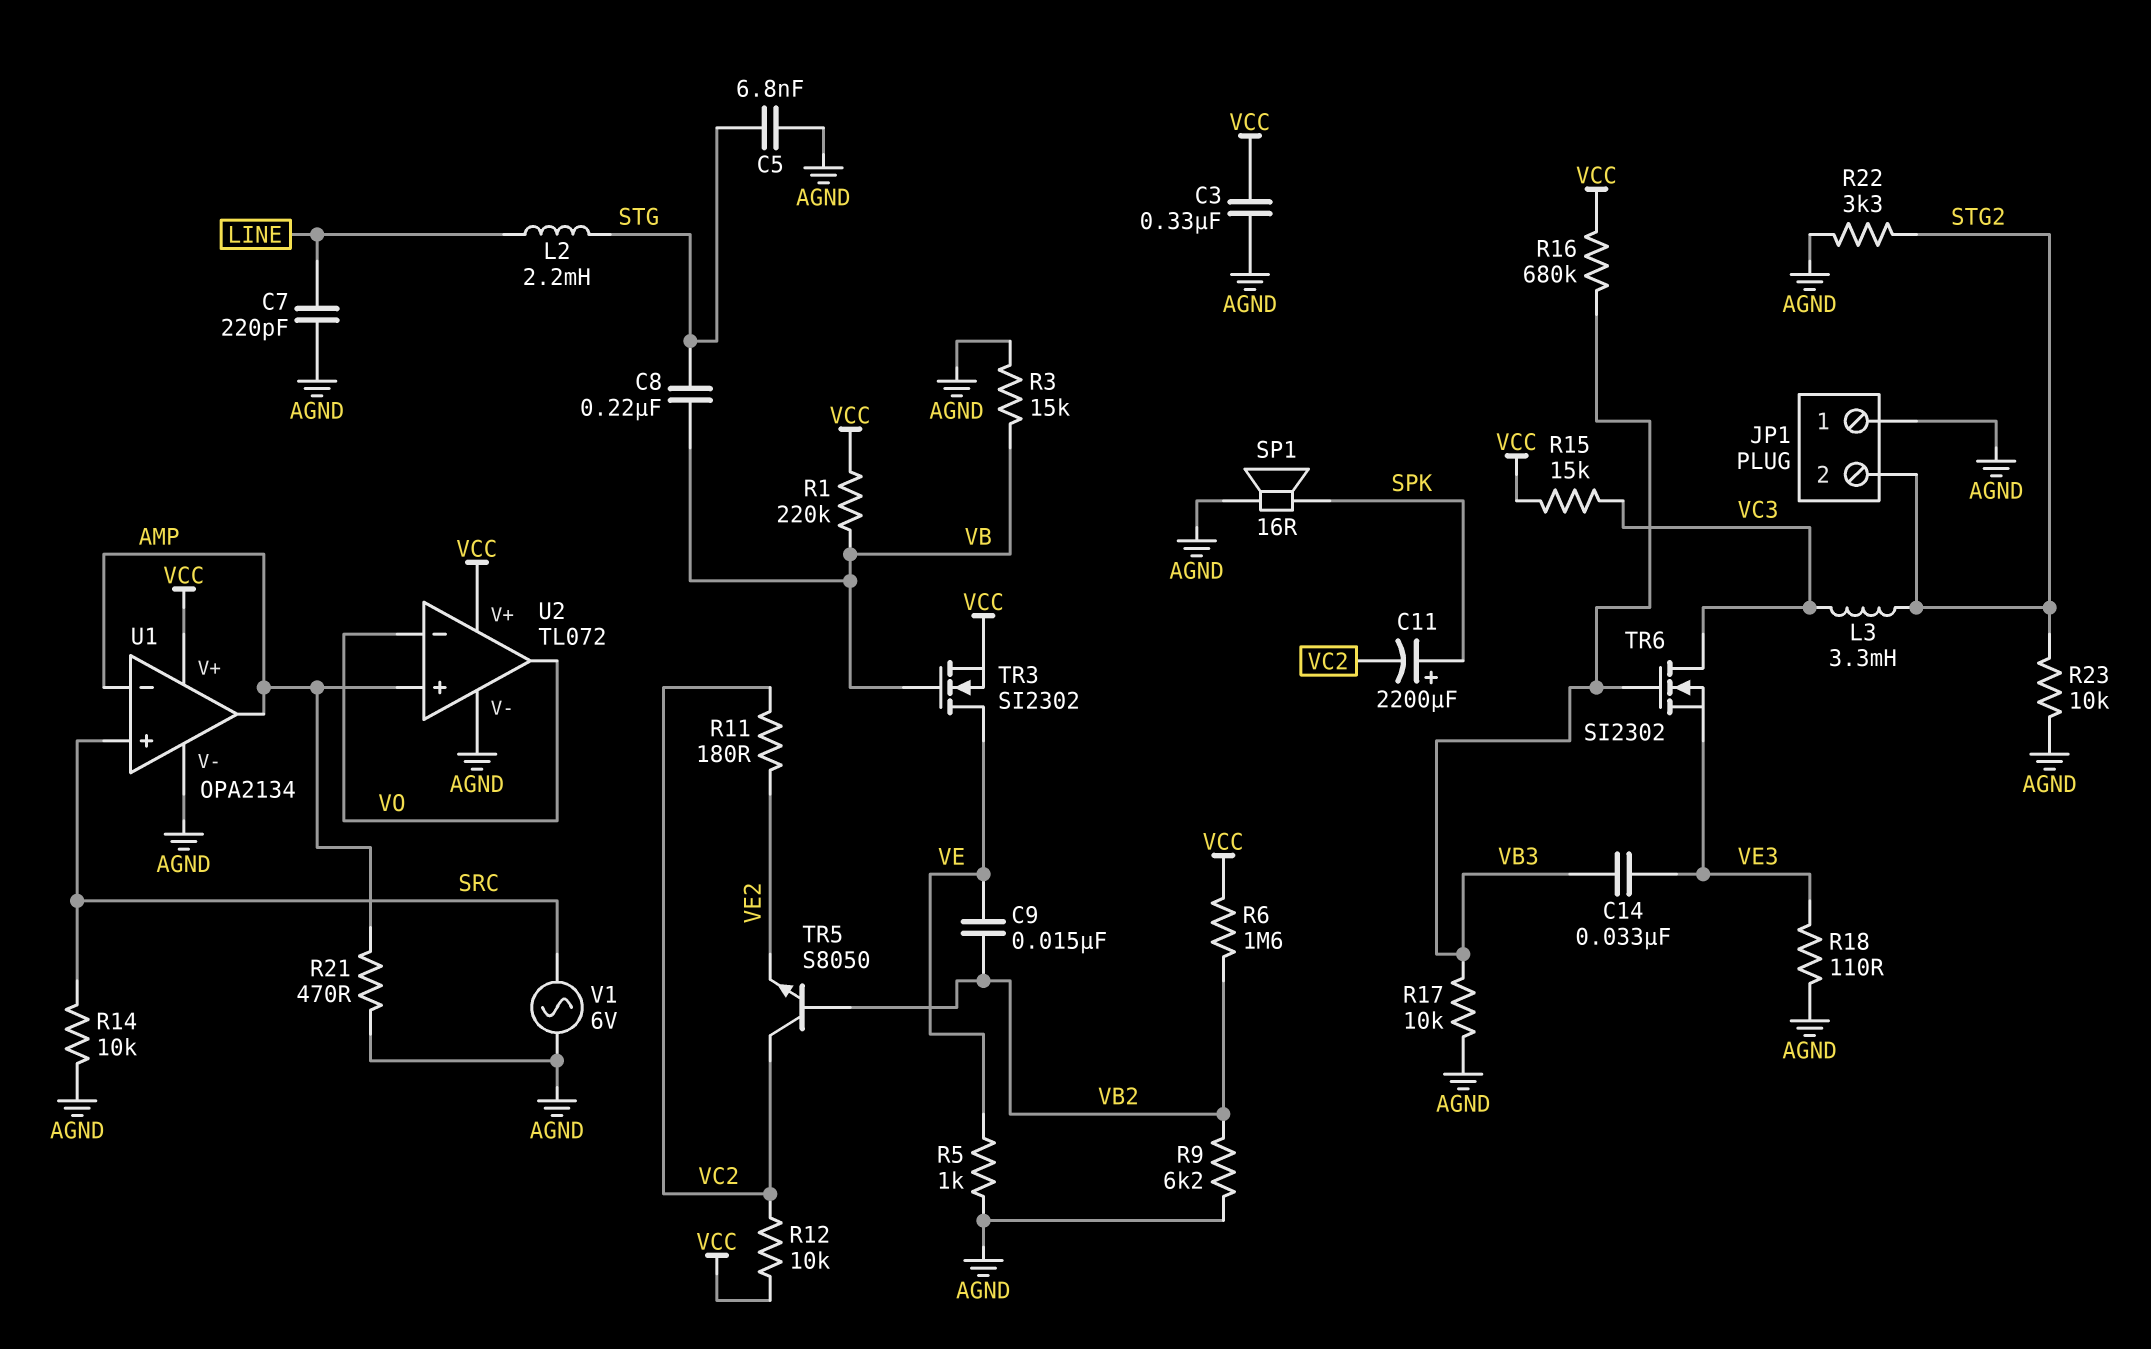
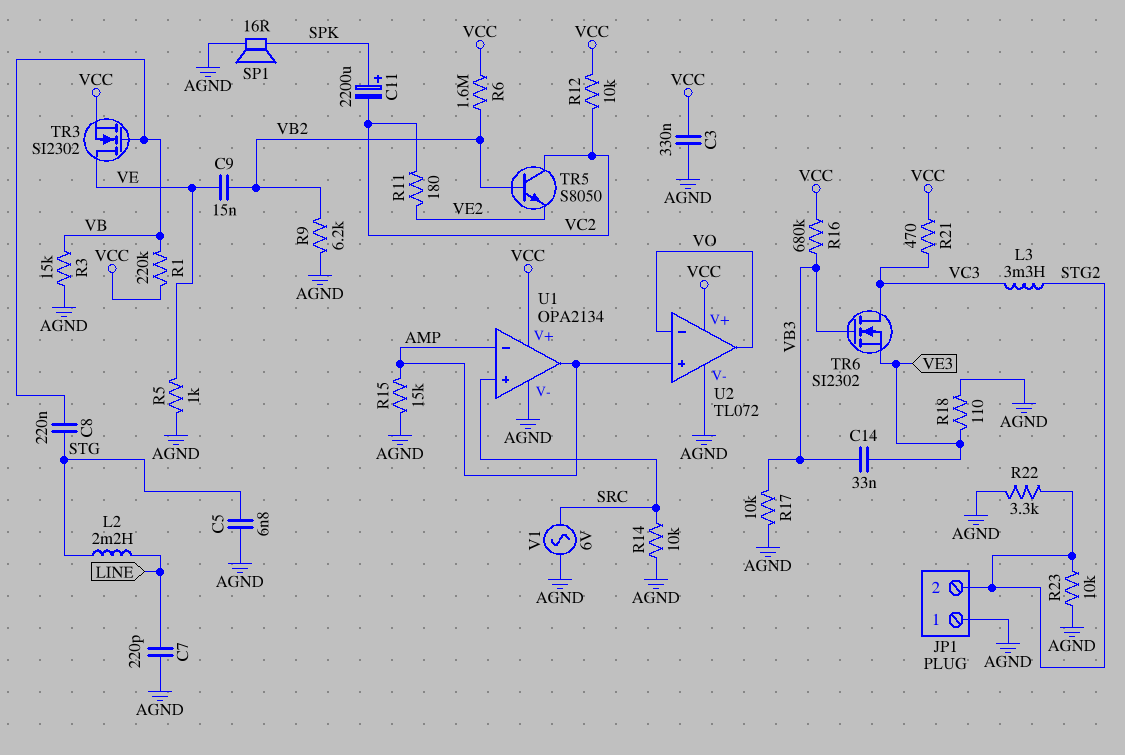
R15: 15k (VC3, VCC) -> 15k (AGND, AMP)
R21: 470 (AGND, AMP) -> 470 (VC3, VCC)

